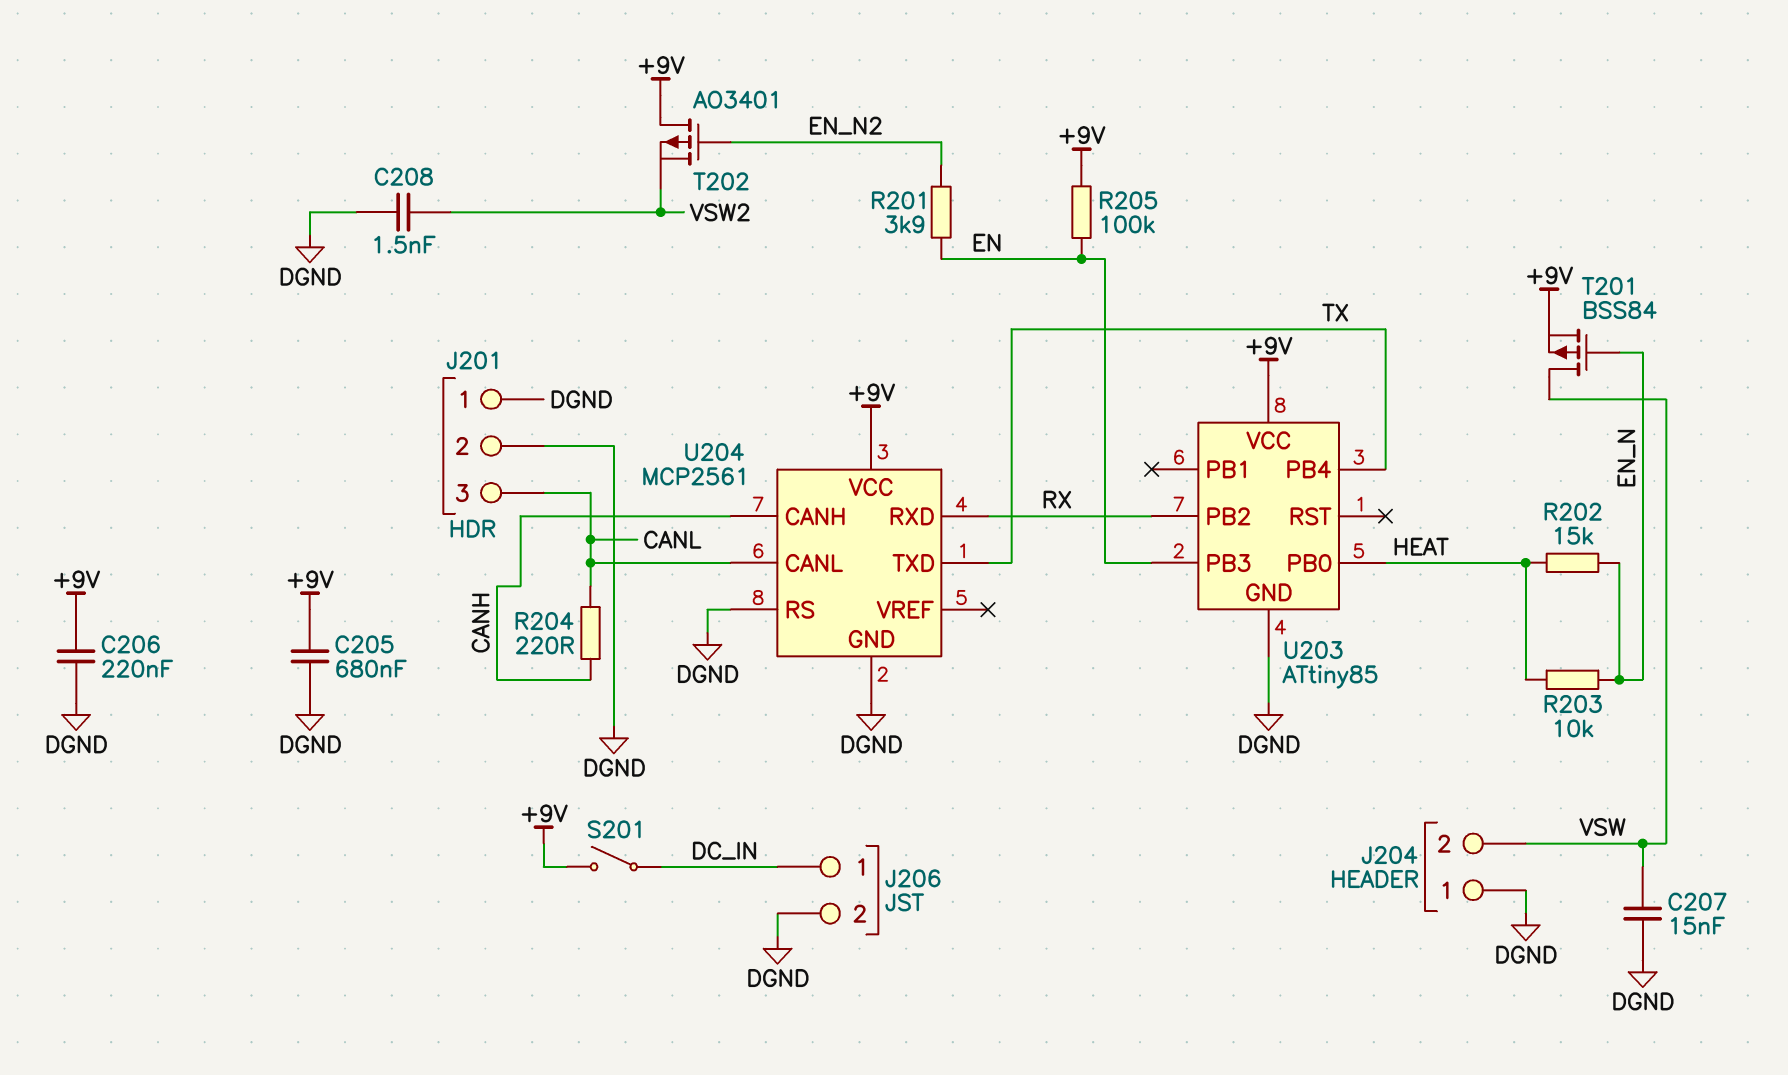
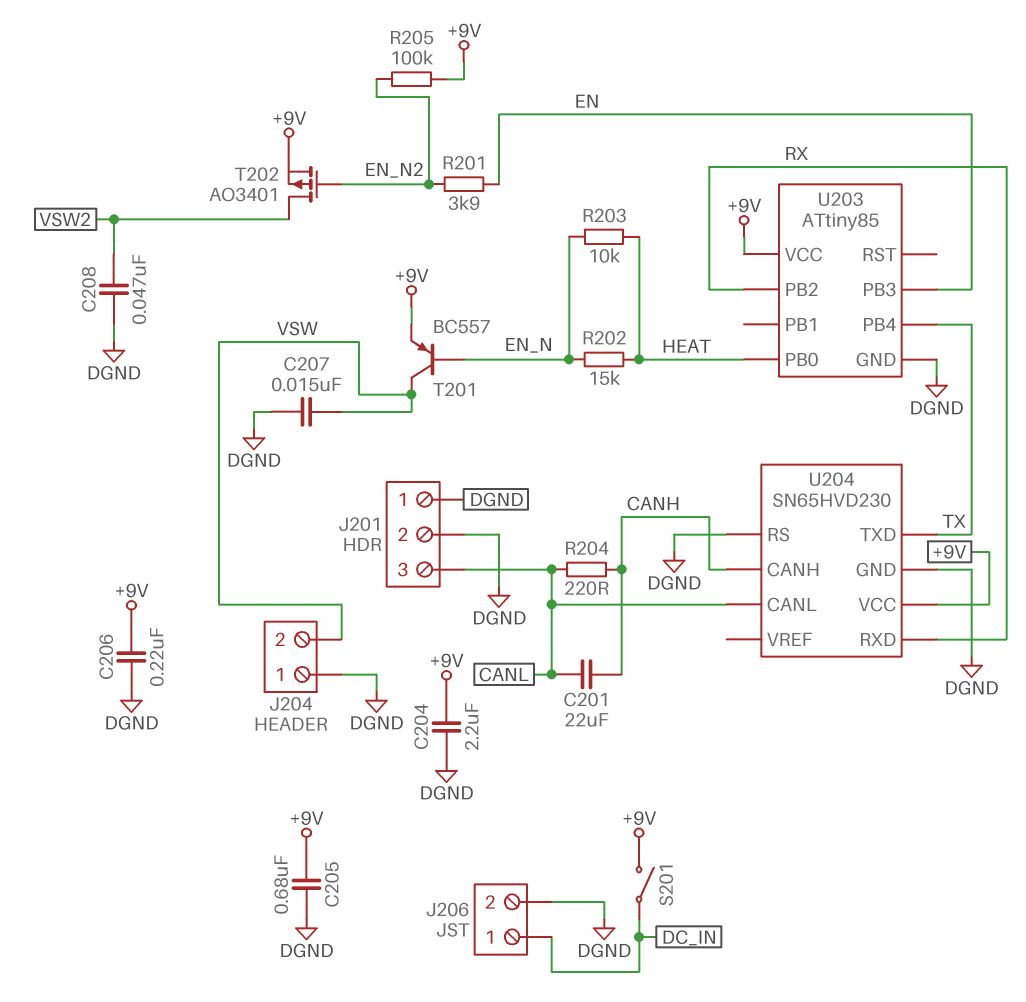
C201: none -> 22uF (CANH, CANL)
C204: none -> 2.2uF (+9V, DGND)
C208: 1.5nF (DGND, VSW2) -> 47nF (DGND, VSW2)
R205: 100k (+9V, EN) -> 100k (+9V, EN_N2)
T201: PMOS BSS84 (G EN_N, D VSW, S +9V) -> PNP BC557 (B EN_N, C VSW, E +9V)
T202: PMOS AO3401 (G EN_N2, D +9V, S VSW2) -> PMOS AO3401 (G EN_N2, D VSW2, S +9V)
U204: MCP2561 -> SN65HVD230

